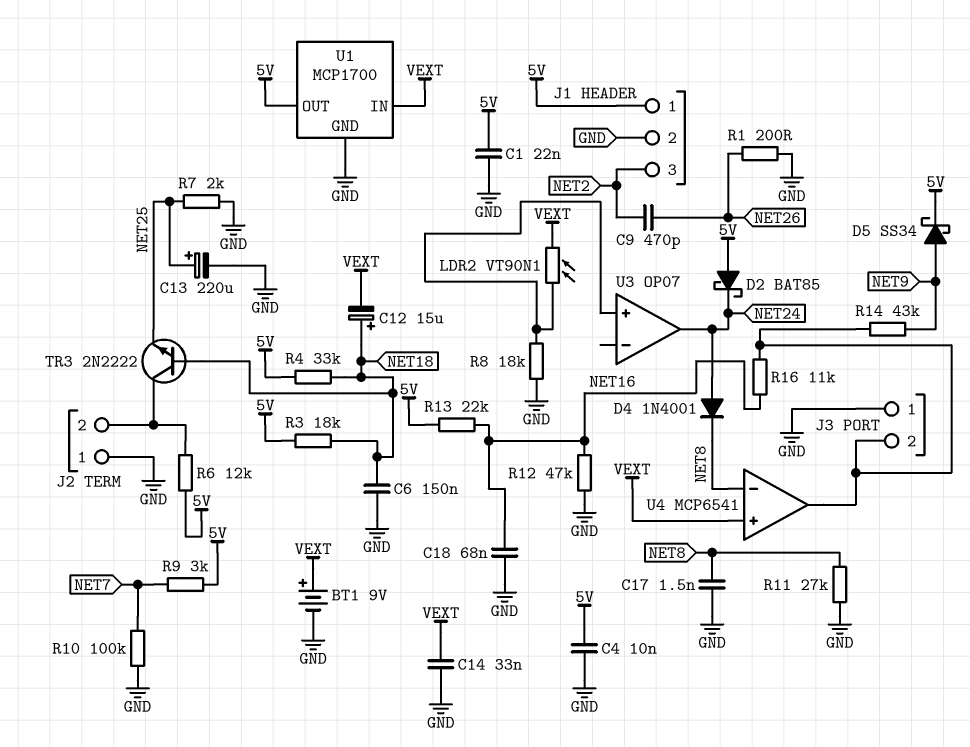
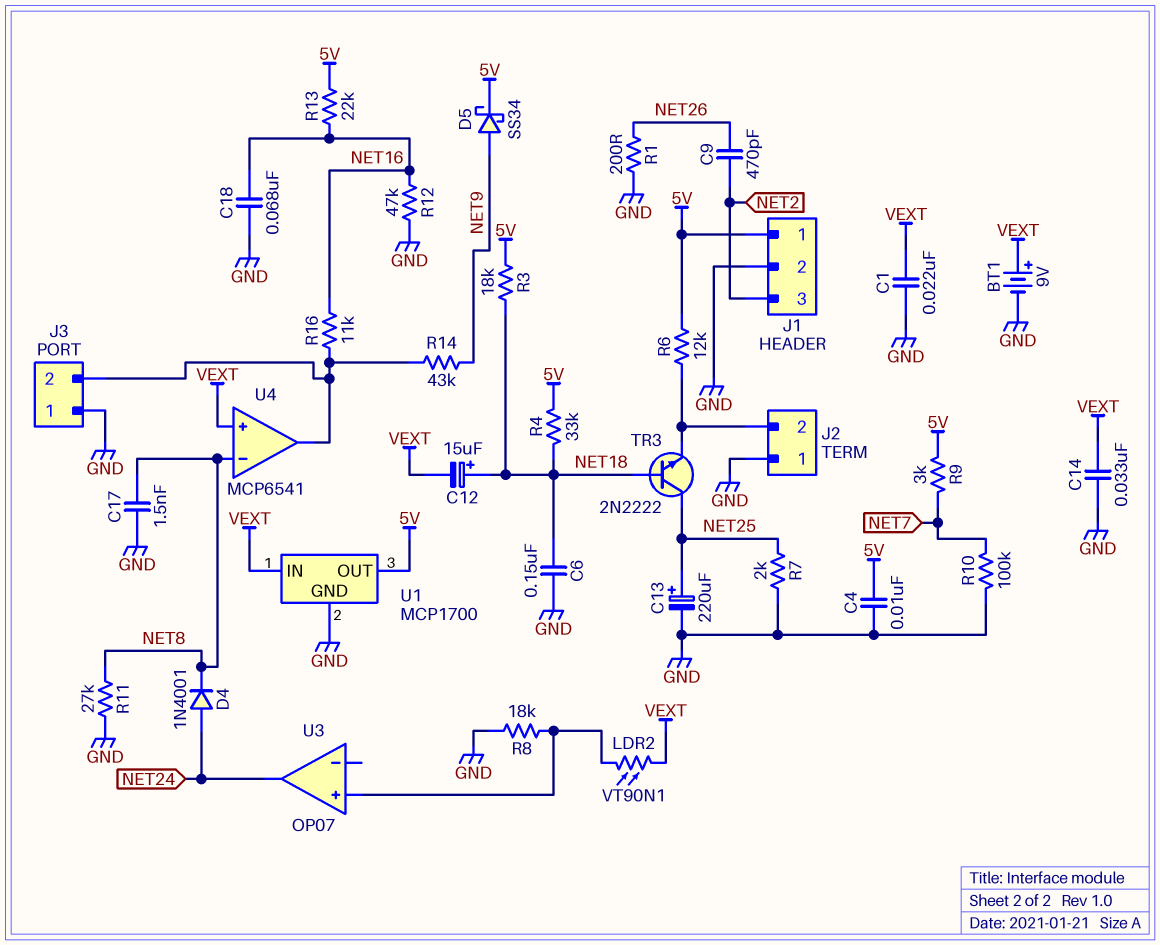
C1: 22nF (5V, GND) -> 22nF (GND, VEXT)
D2: schottky BAT85 (A 5V, K NET24) -> none
TR3: NPN 2N2222 (B NET18, C J2/2, E NET25) -> NPN 2N2222 (B NET18, C NET25, E J2/2)

